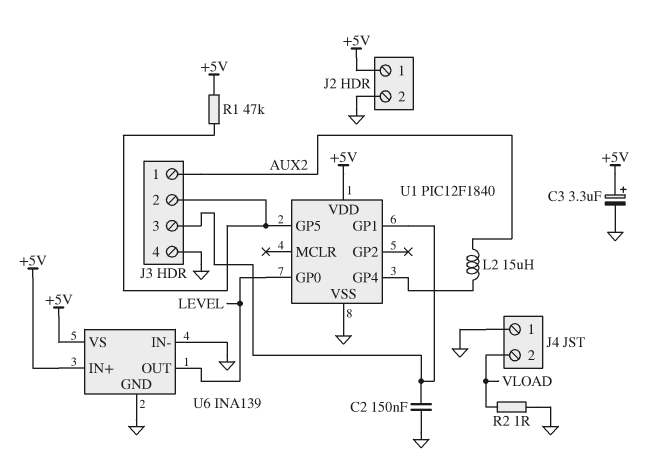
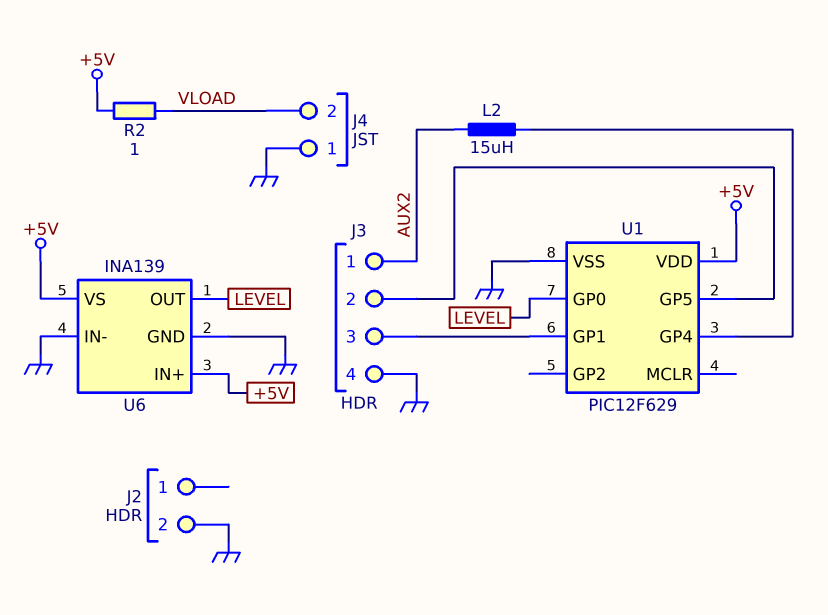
C2: 150nF (GND, J3/3) -> none
C3: 3.3uF (plus +5V, minus GND) -> none
J2 pin 1: +5V -> none
R1: 47k (+5V, J3/2) -> none
R2: 1 (GND, VLOAD) -> 1 (+5V, VLOAD)
U1: PIC12F1840 -> PIC12F629

